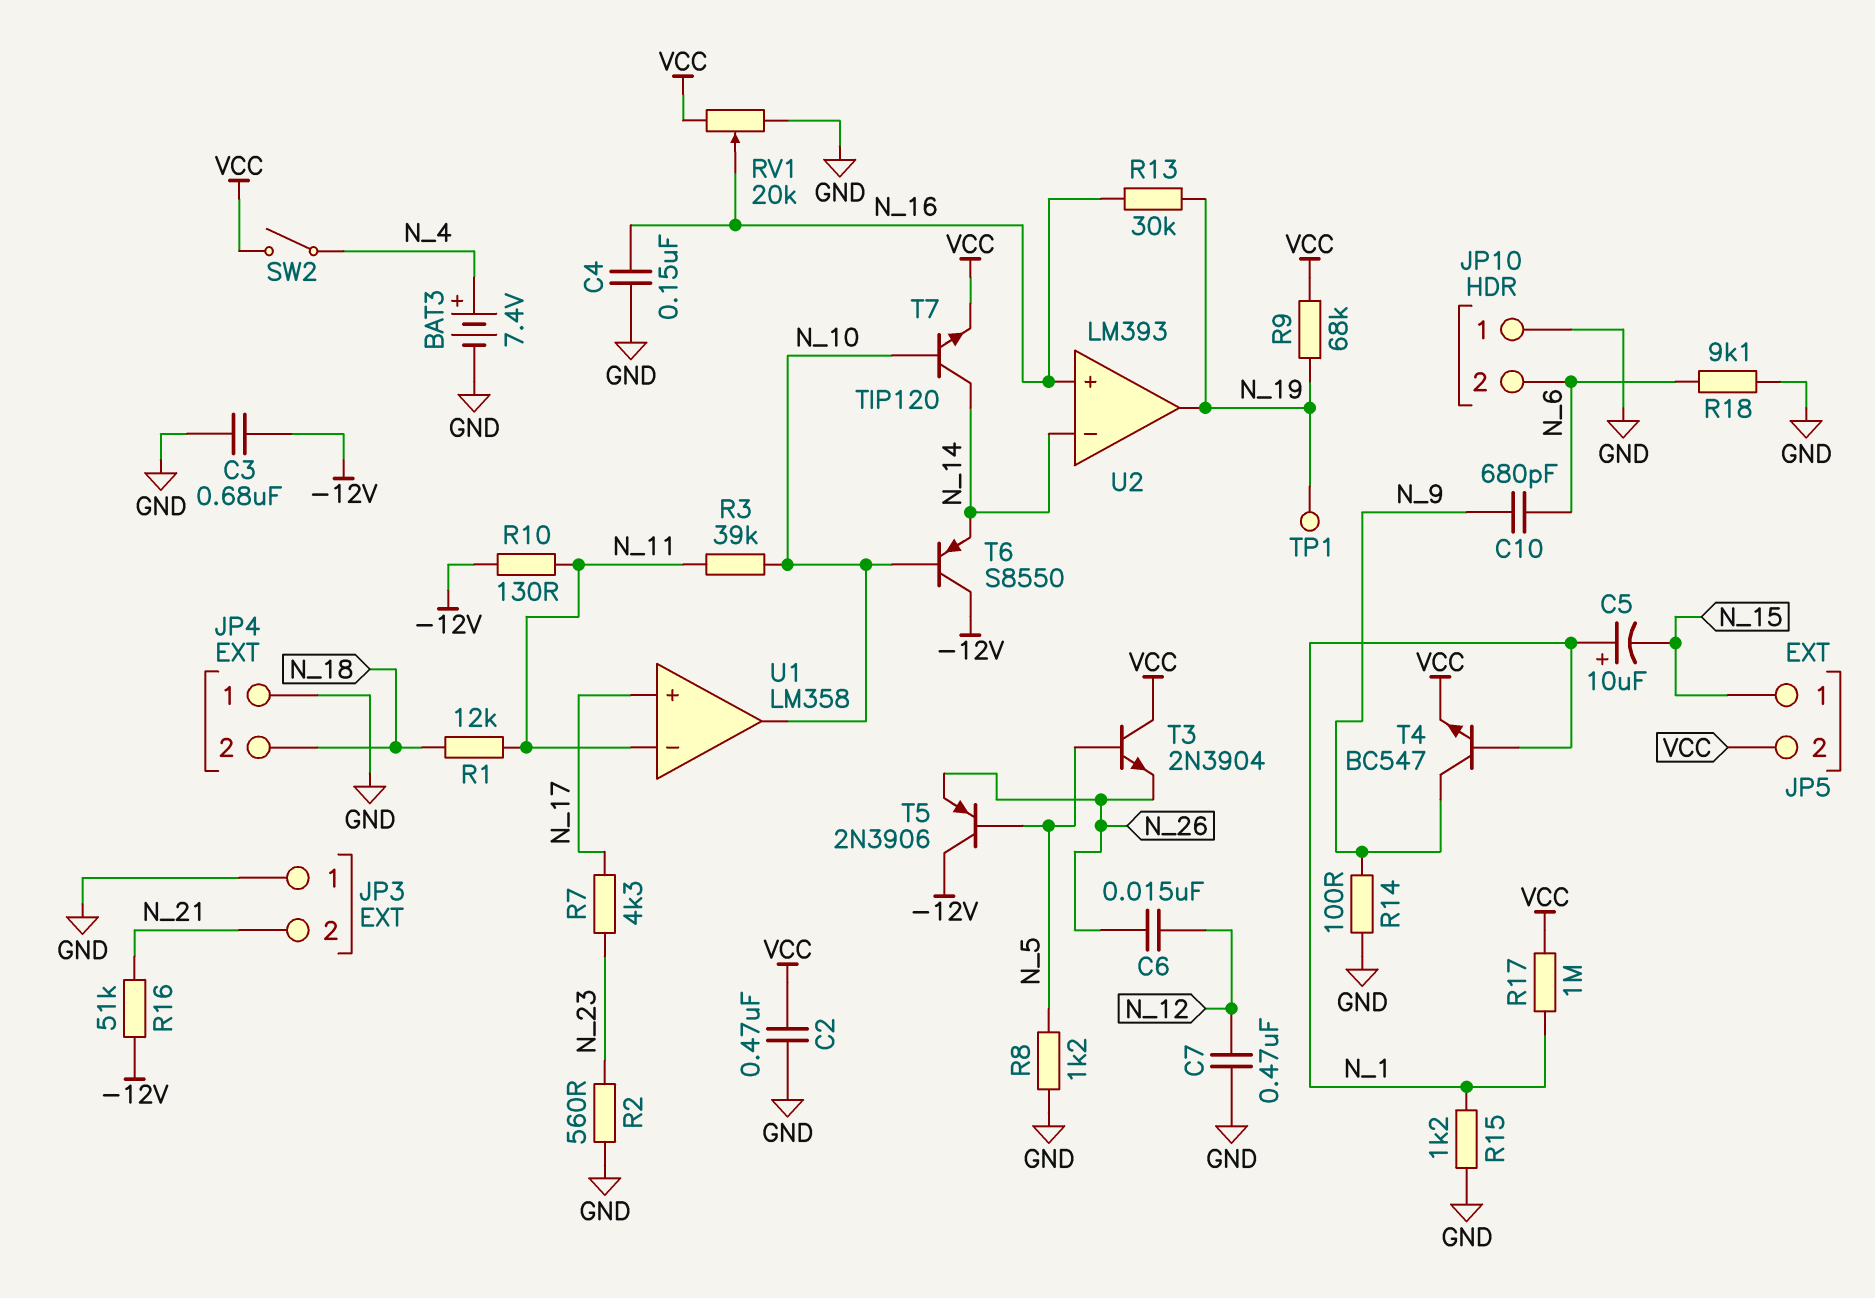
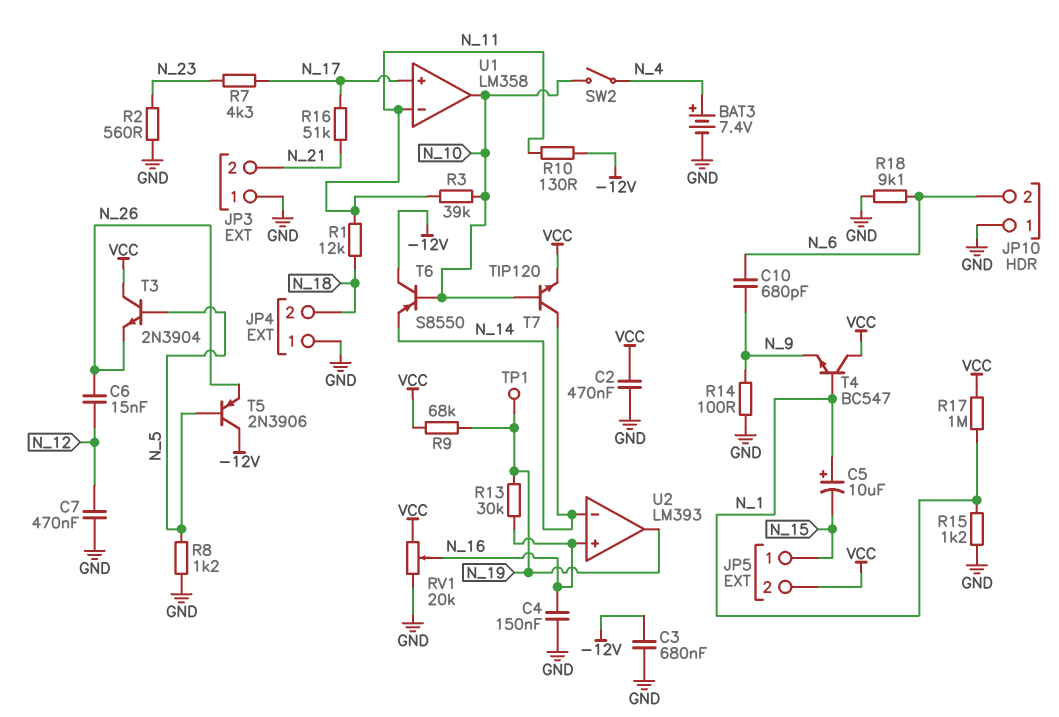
R16: 51k (-12V, N_21) -> 51k (N_17, N_21)
SW2: switch (N_4, VCC) -> switch (N_4, N_10)
T4: NPN BC547 (B N_1, C N_9, E VCC) -> NPN BC547 (B N_1, C VCC, E N_9)

